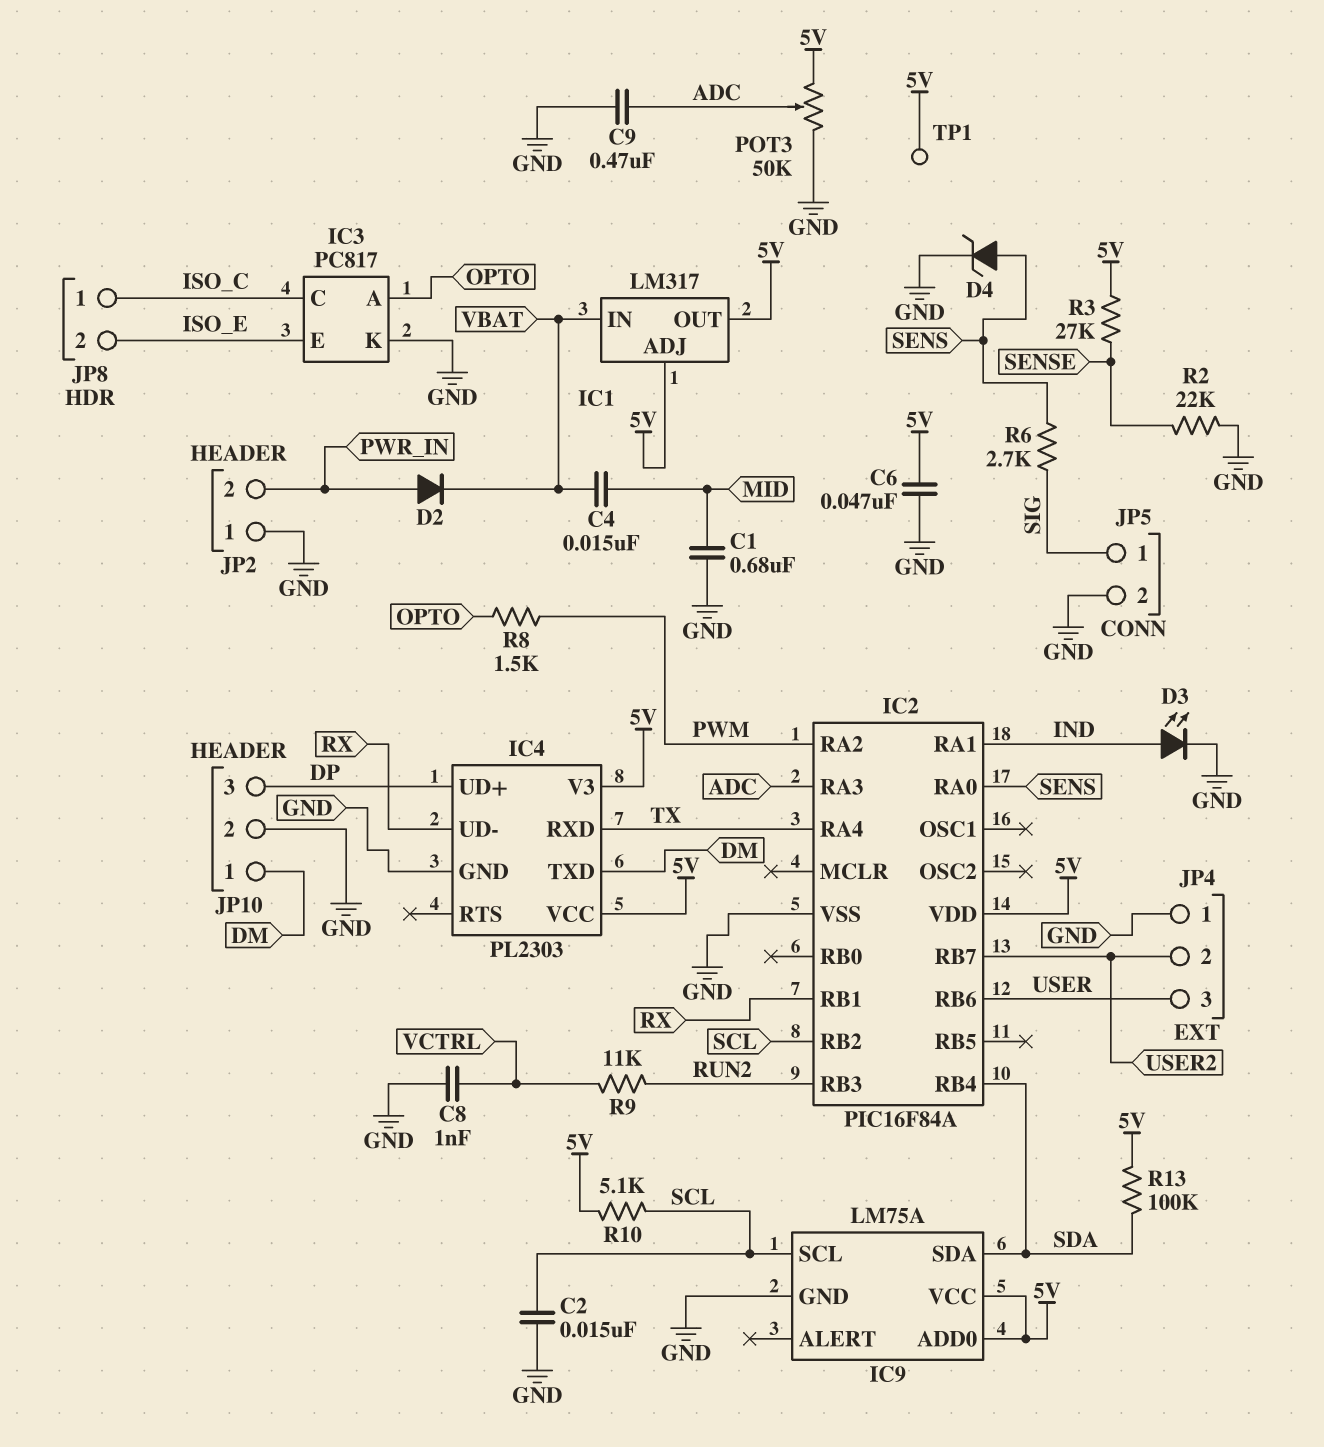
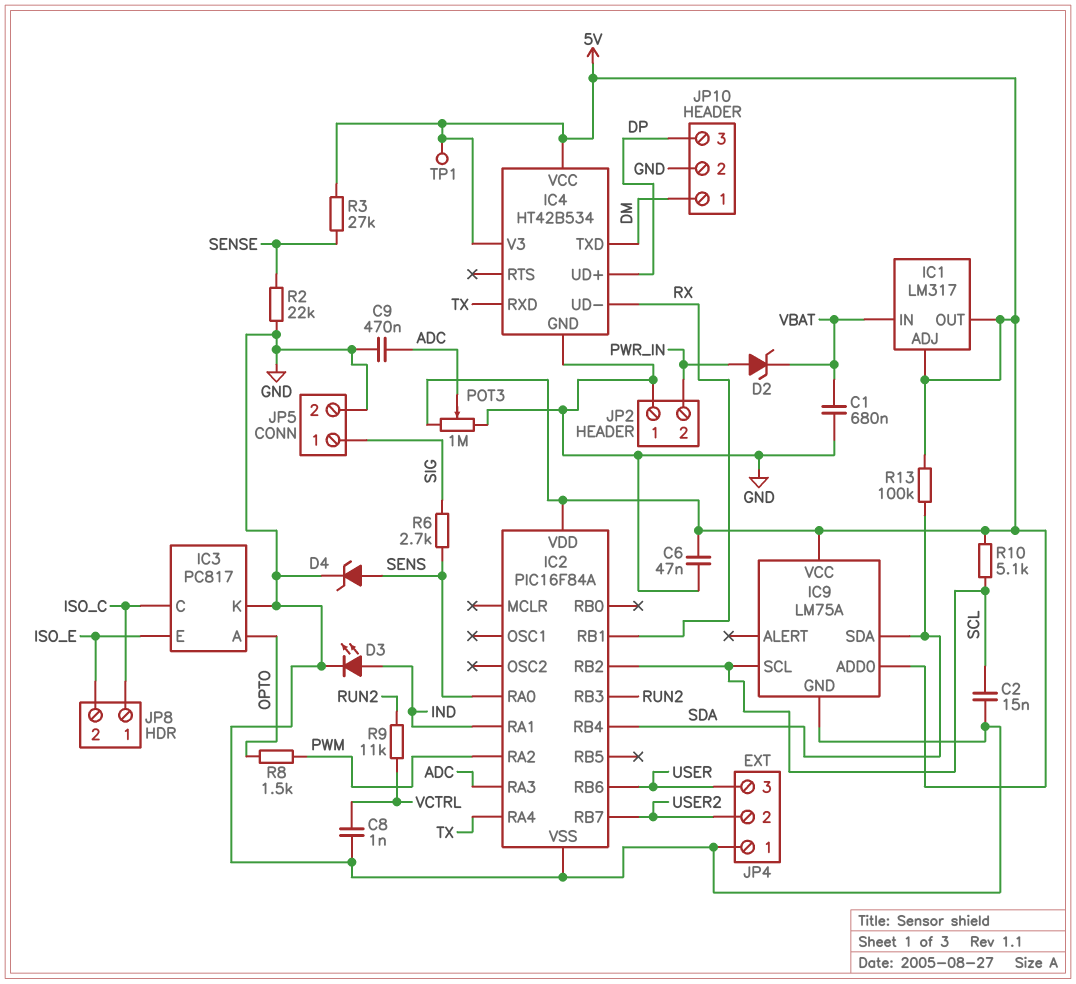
C1: 680nF (GND, MID) -> 680nF (GND, VBAT)
C4: 15nF (MID, VBAT) -> none
D2: diode (A PWR_IN, K VBAT) -> zener (A PWR_IN, K VBAT)
IC4: PL2303 -> HT42B534
POT3: 50k (5V, GND, wiper ADC) -> 1M (5V, GND, wiper ADC)

